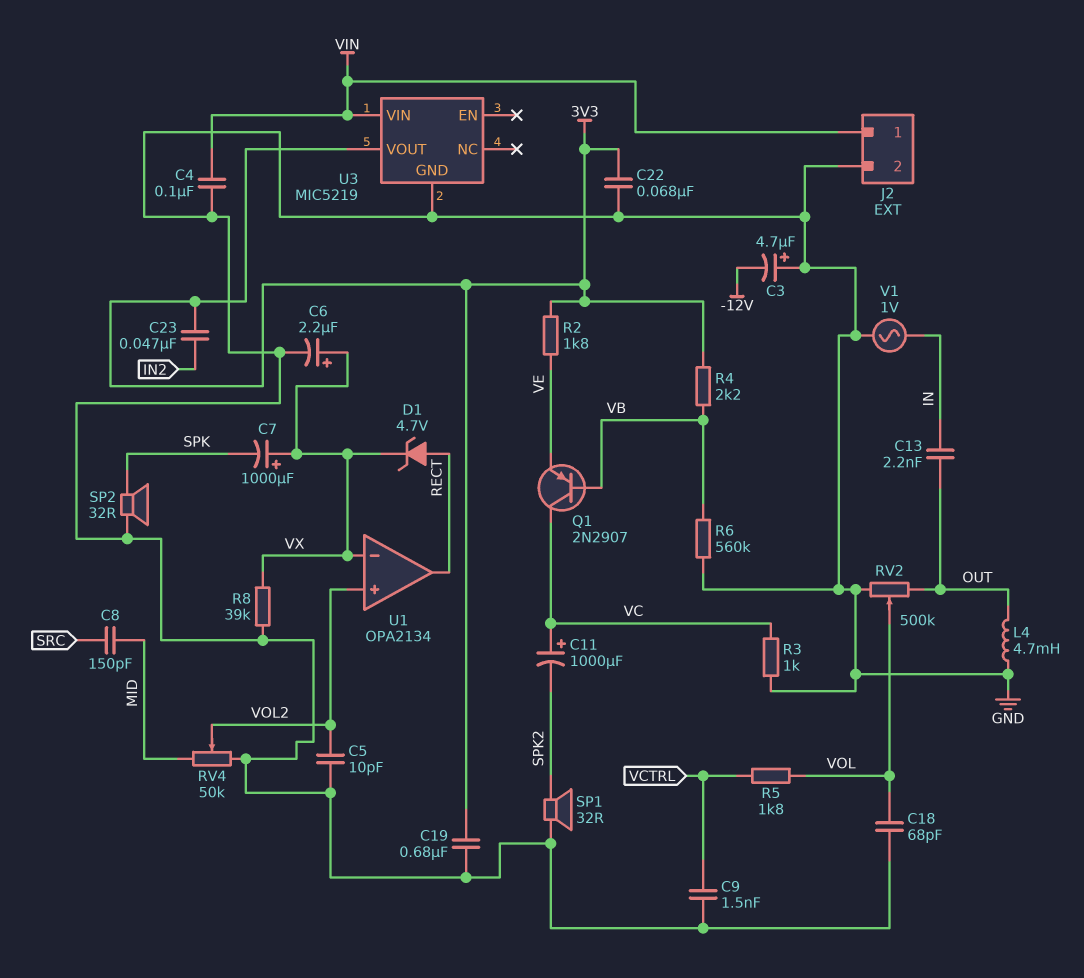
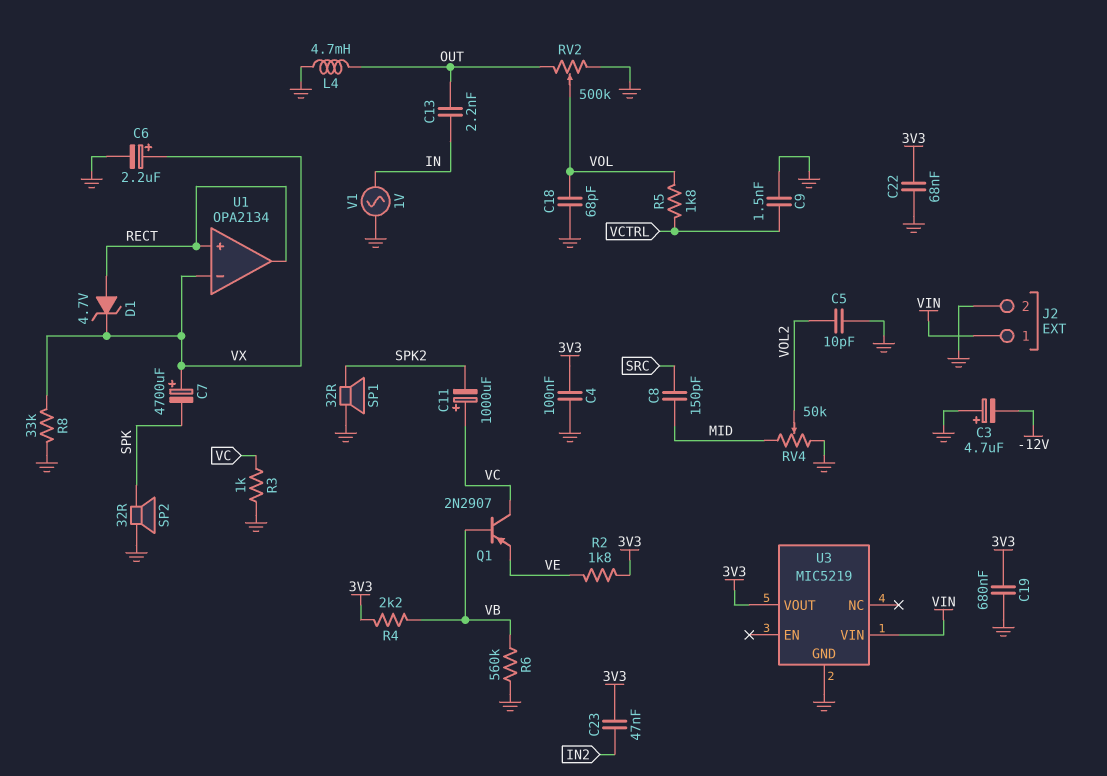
C4: 100nF (GND, VIN) -> 100nF (3V3, GND)
C7: 1000uF (plus VX, minus SPK) -> 4700uF (plus VX, minus SPK)
R8: 39k (GND, VX) -> 33k (GND, VX)
U1 pin in+: VOL2 -> RECT

